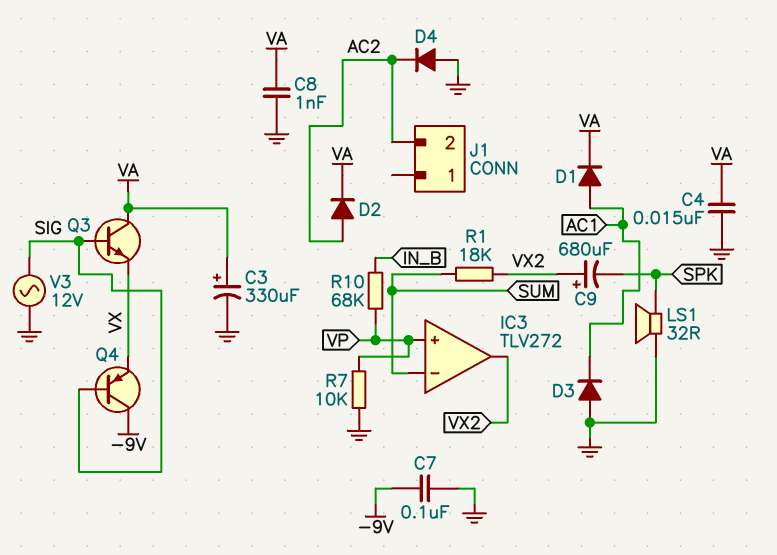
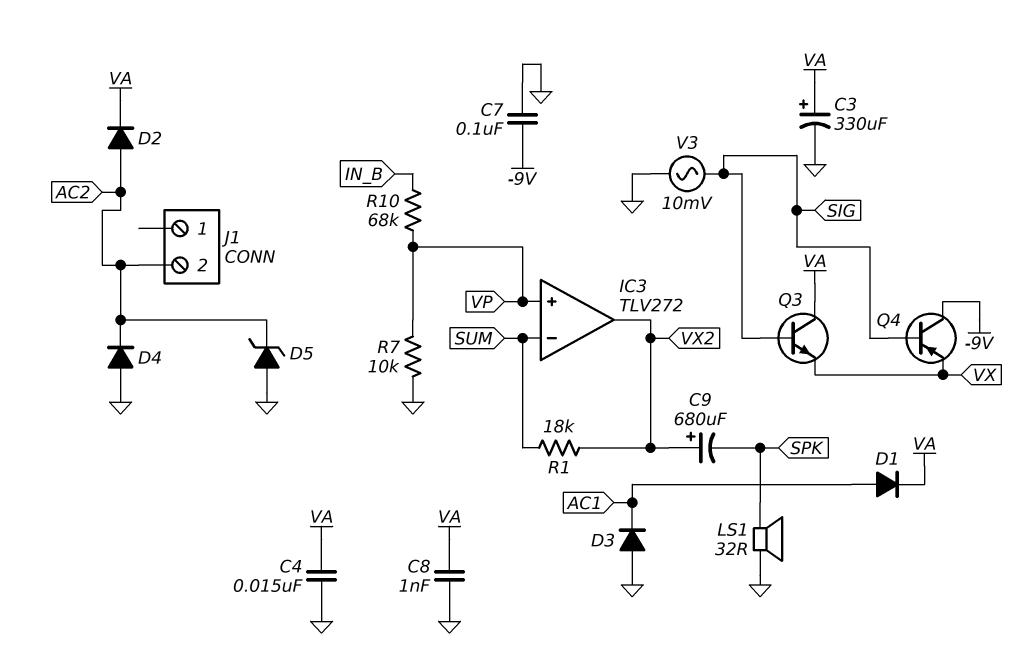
D5: none -> zener (A GND, K AC2)
V3: AC 12V (GND, SIG) -> AC 10mV (GND, SIG)

